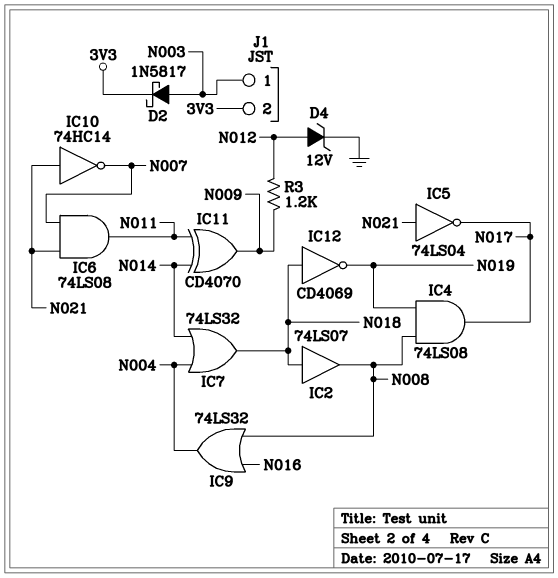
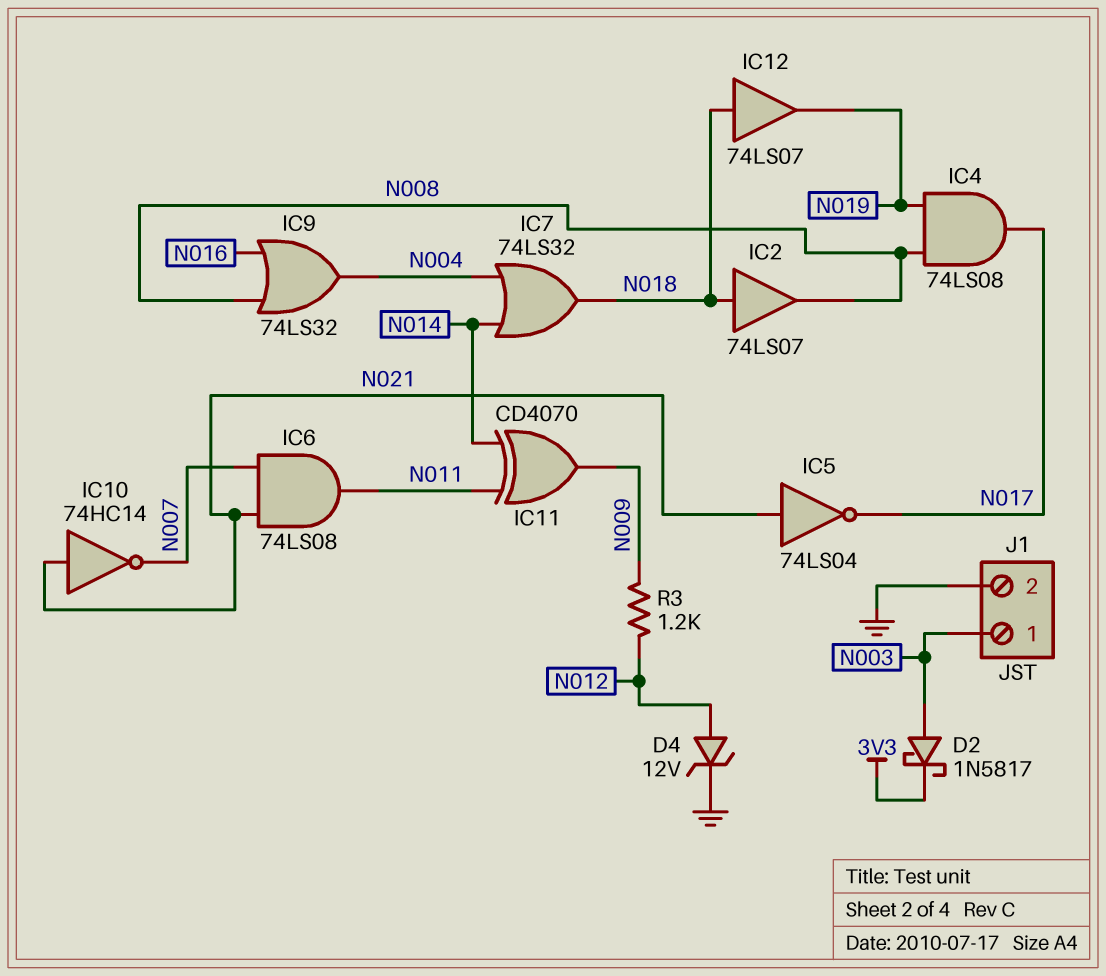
IC12: NOT CD4069 (in N018, out N019) -> buffer 74LS07 (in N018, out N019)
J1 pin 2: 3V3 -> GND

